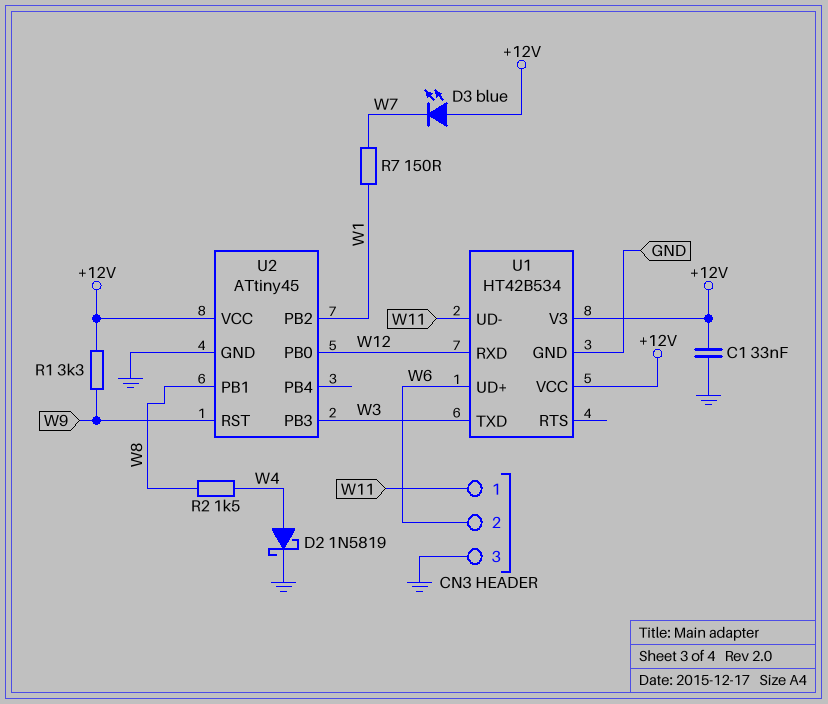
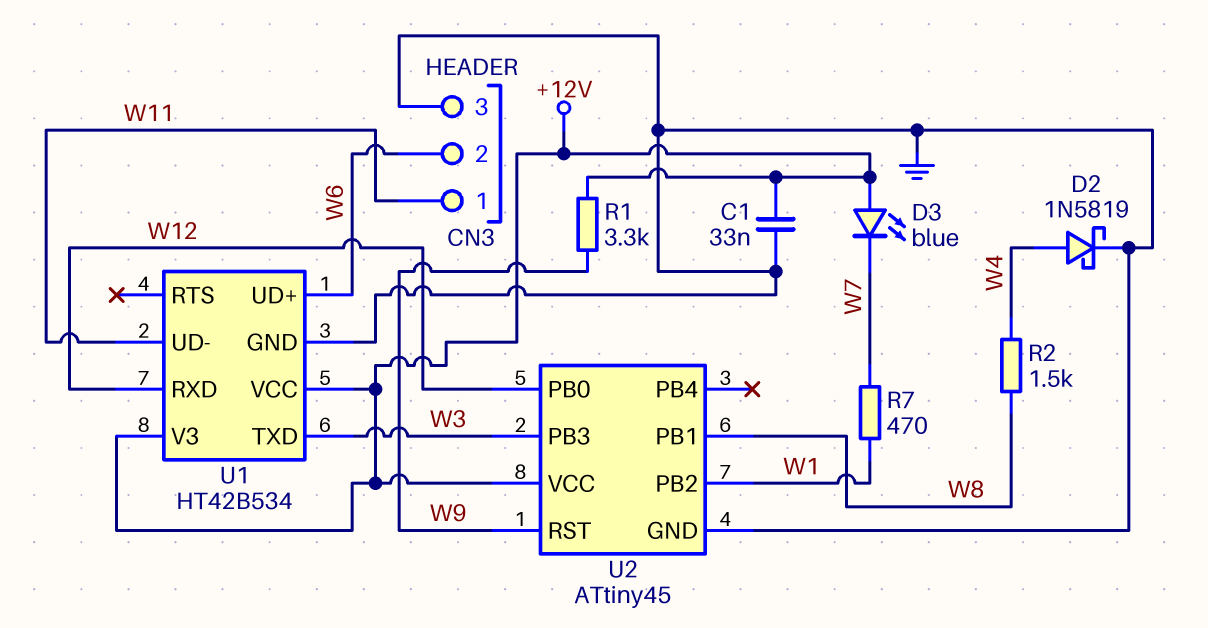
R7: 150 (W1, W7) -> 470 (W1, W7)

